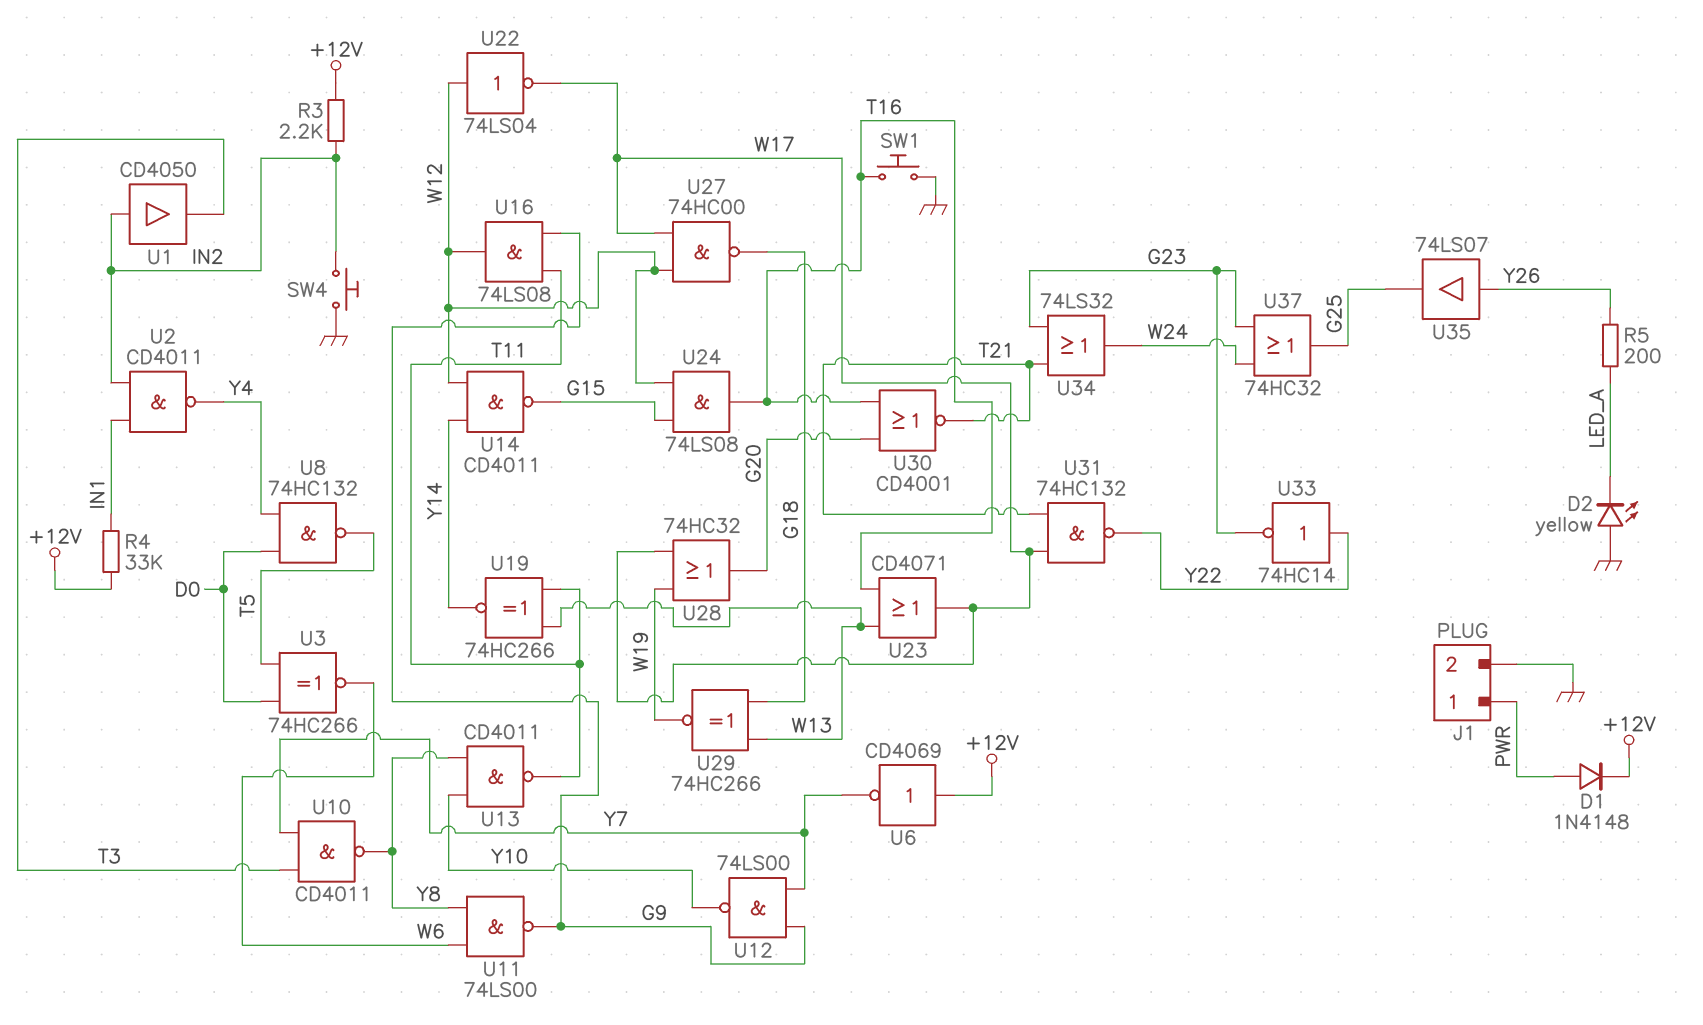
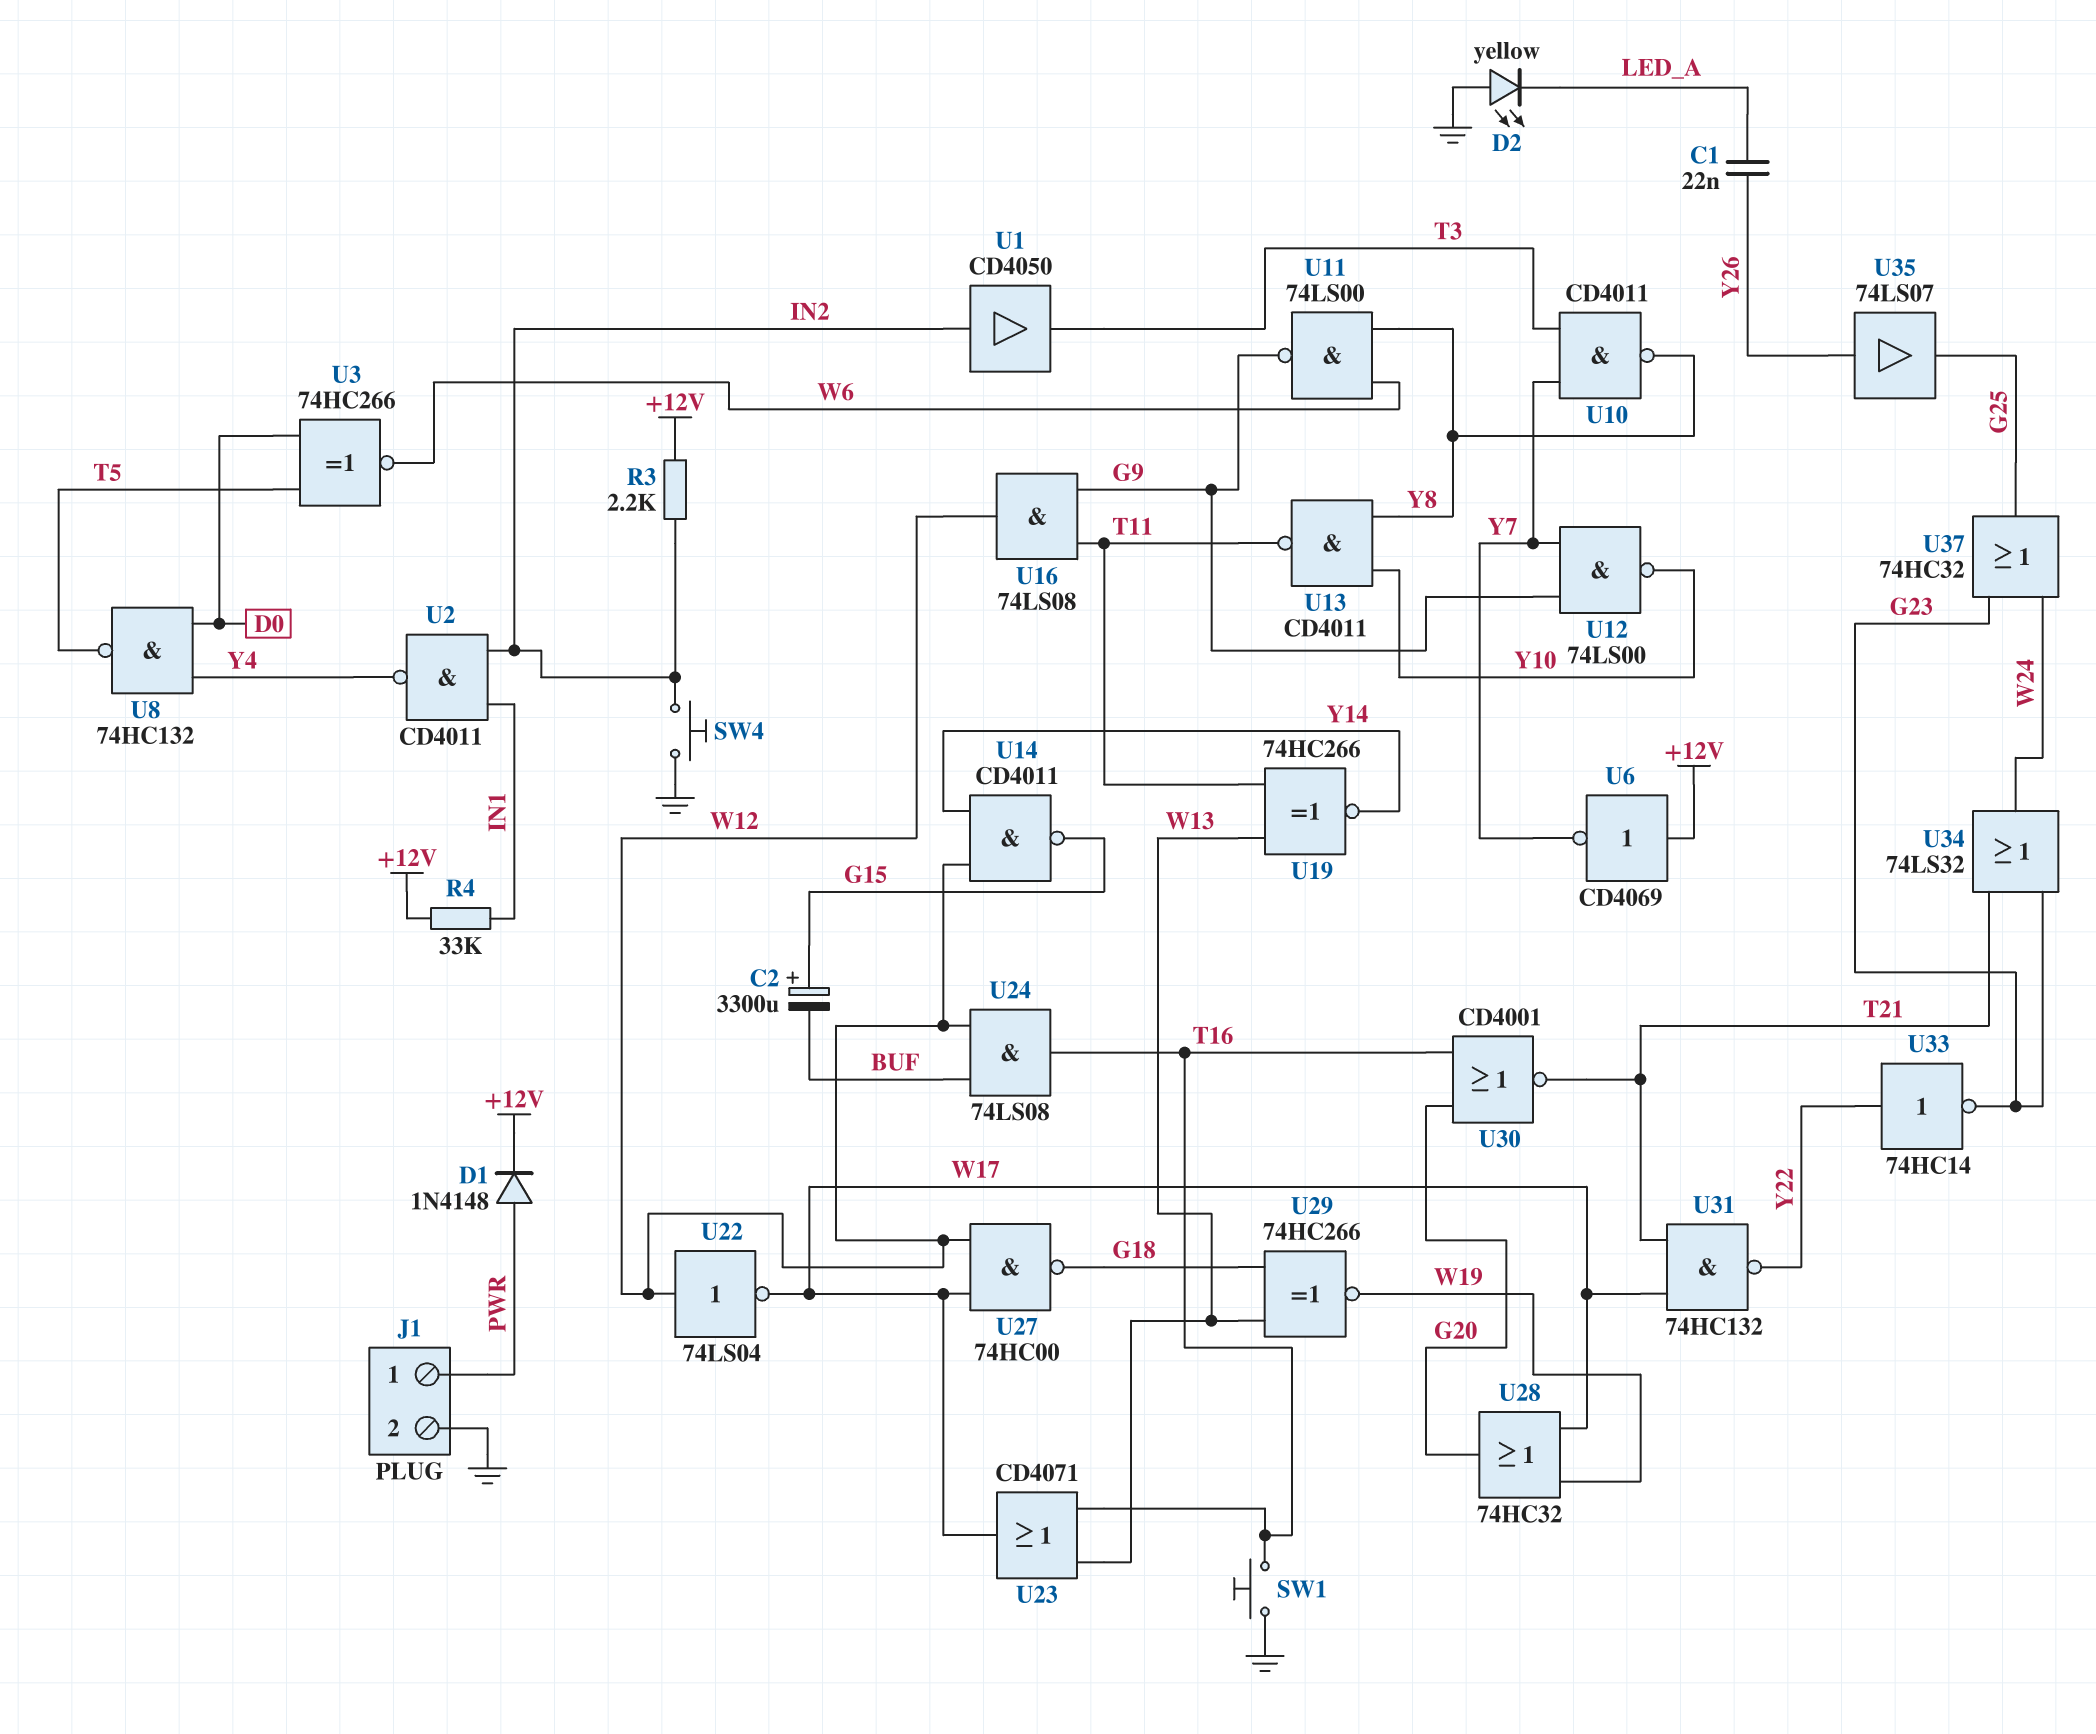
C1: none -> 22nF (LED_A, Y26)
C2: none -> 3300uF (plus G15, minus BUF)
R5: 200 (LED_A, Y26) -> none
U24: AND 74LS08 (in G15, in W12, out T16) -> AND 74LS08 (in BUF, in W12, out T16)

